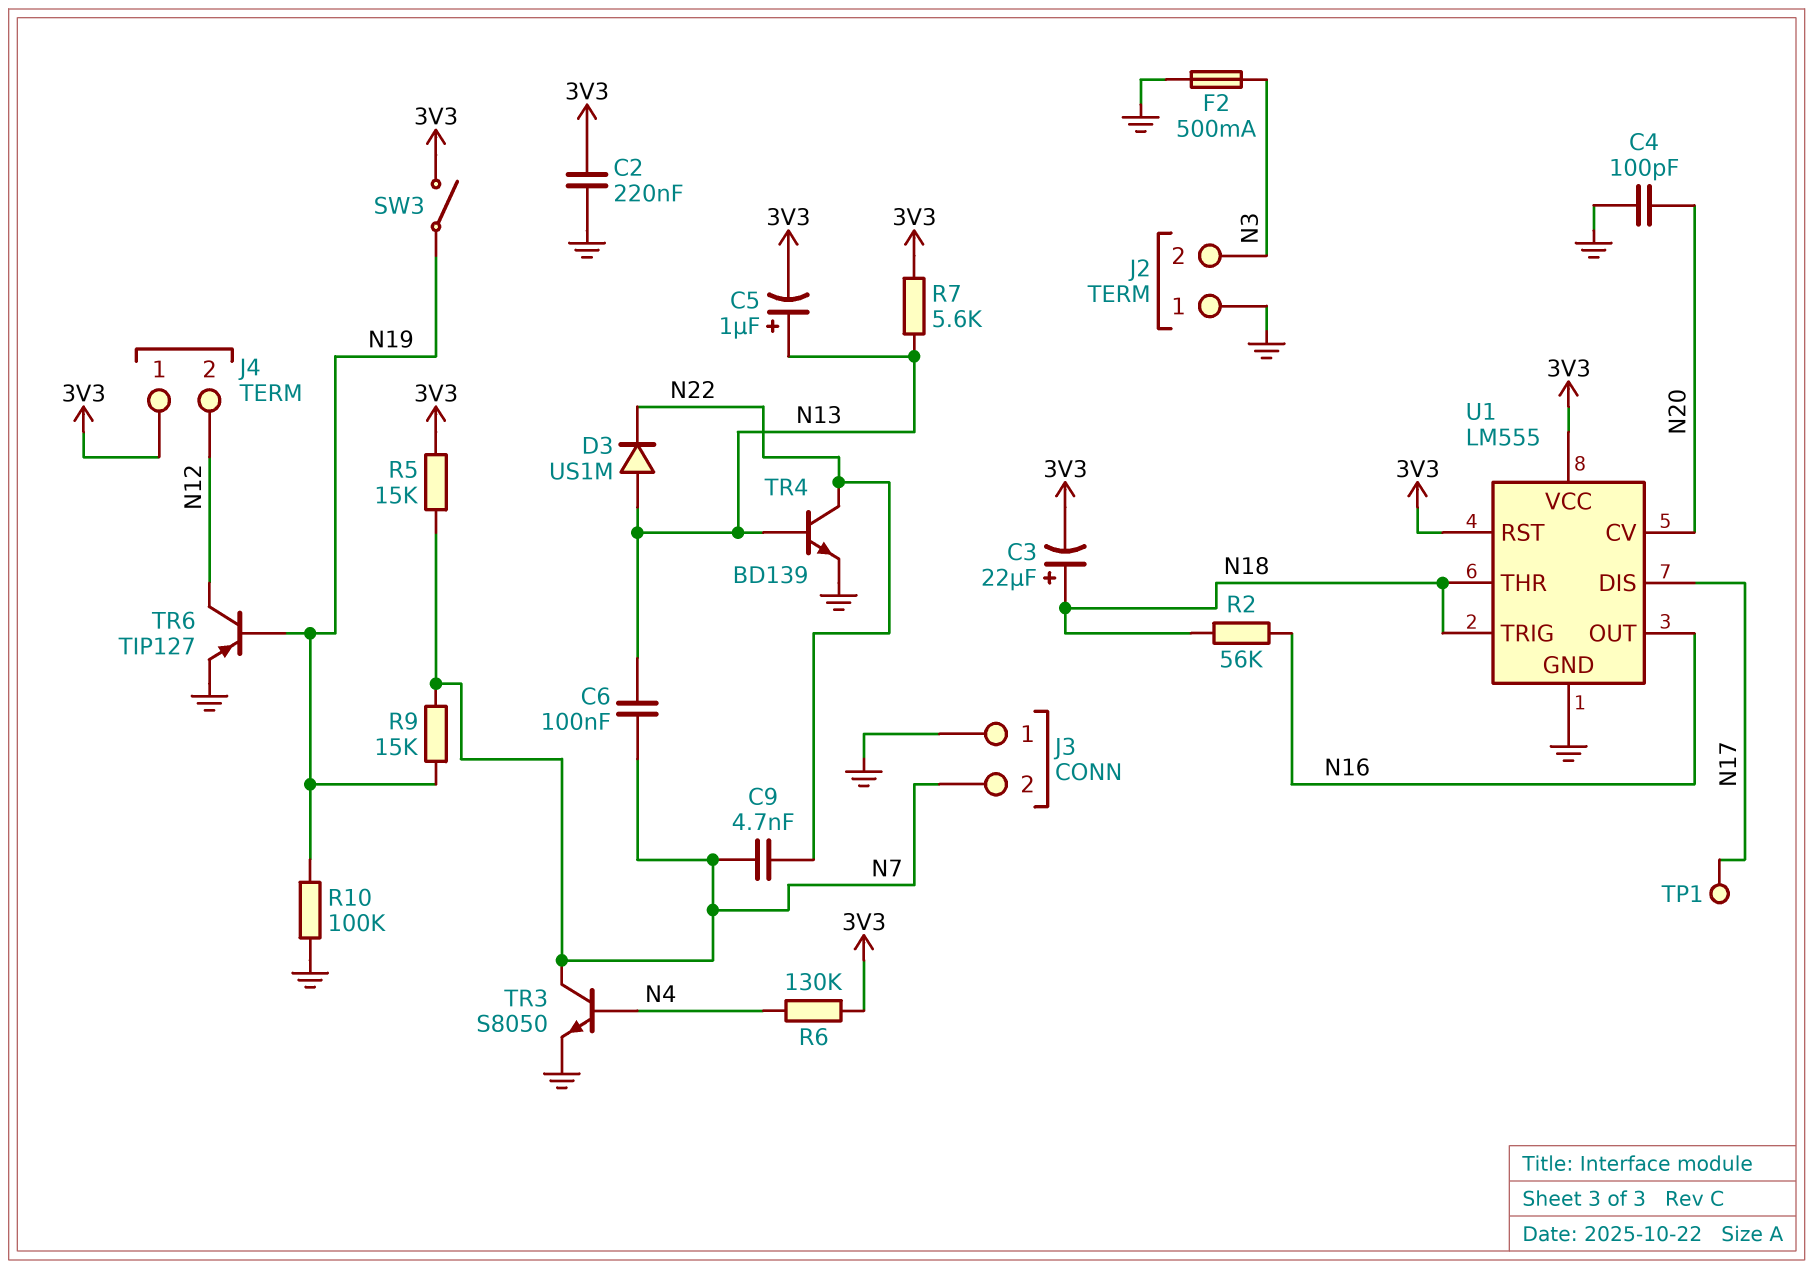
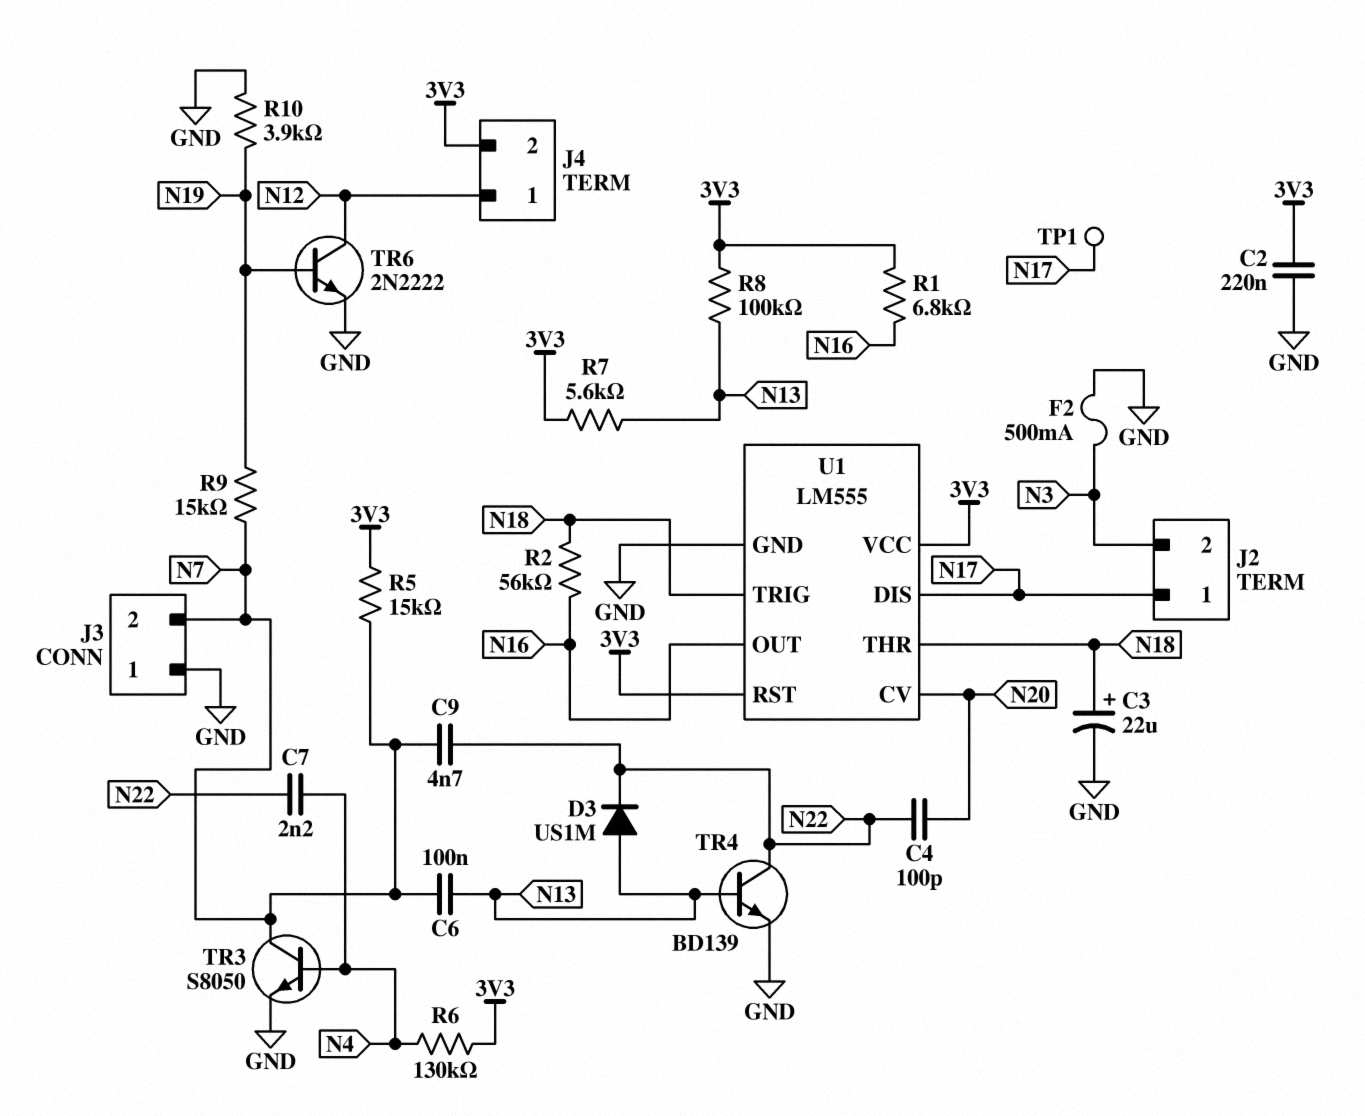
C3: 22uF (plus N18, minus 3V3) -> 22uF (plus N18, minus GND)
C4: 100pF (GND, N20) -> 100pF (N20, N22)
C5: 1uF (plus N13, minus 3V3) -> none
C7: none -> 2.2nF (N4, N22)
J2 pin 1: GND -> N17
J4 pin 1: 3V3 -> N12
J4 pin 2: N12 -> 3V3
R1: none -> 6.8k (3V3, N16)
R8: none -> 100k (3V3, N13)
R10: 100k (GND, N19) -> 3.9k (GND, N19)
SW3: switch (3V3, N19) -> none
TR6: PNP TIP127 (B N19, C N12, E GND) -> NPN 2N2222 (B N19, C N12, E GND)

